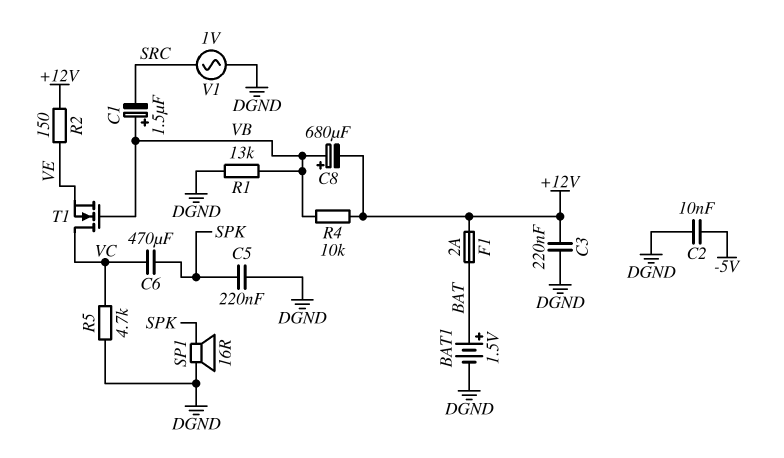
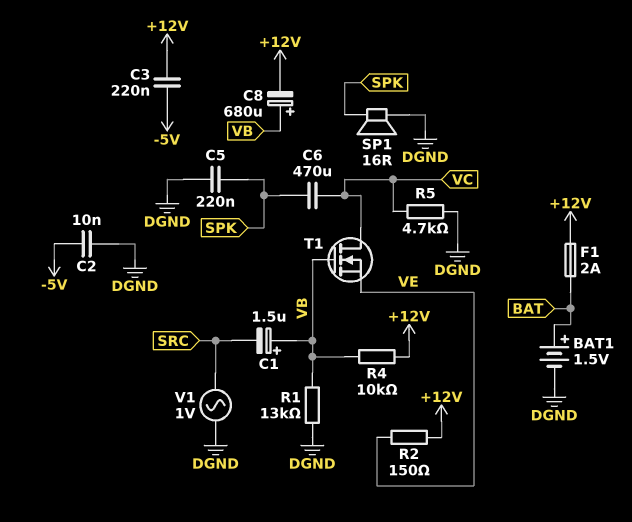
C3: 220nF (+12V, DGND) -> 220nF (+12V, -5V)

